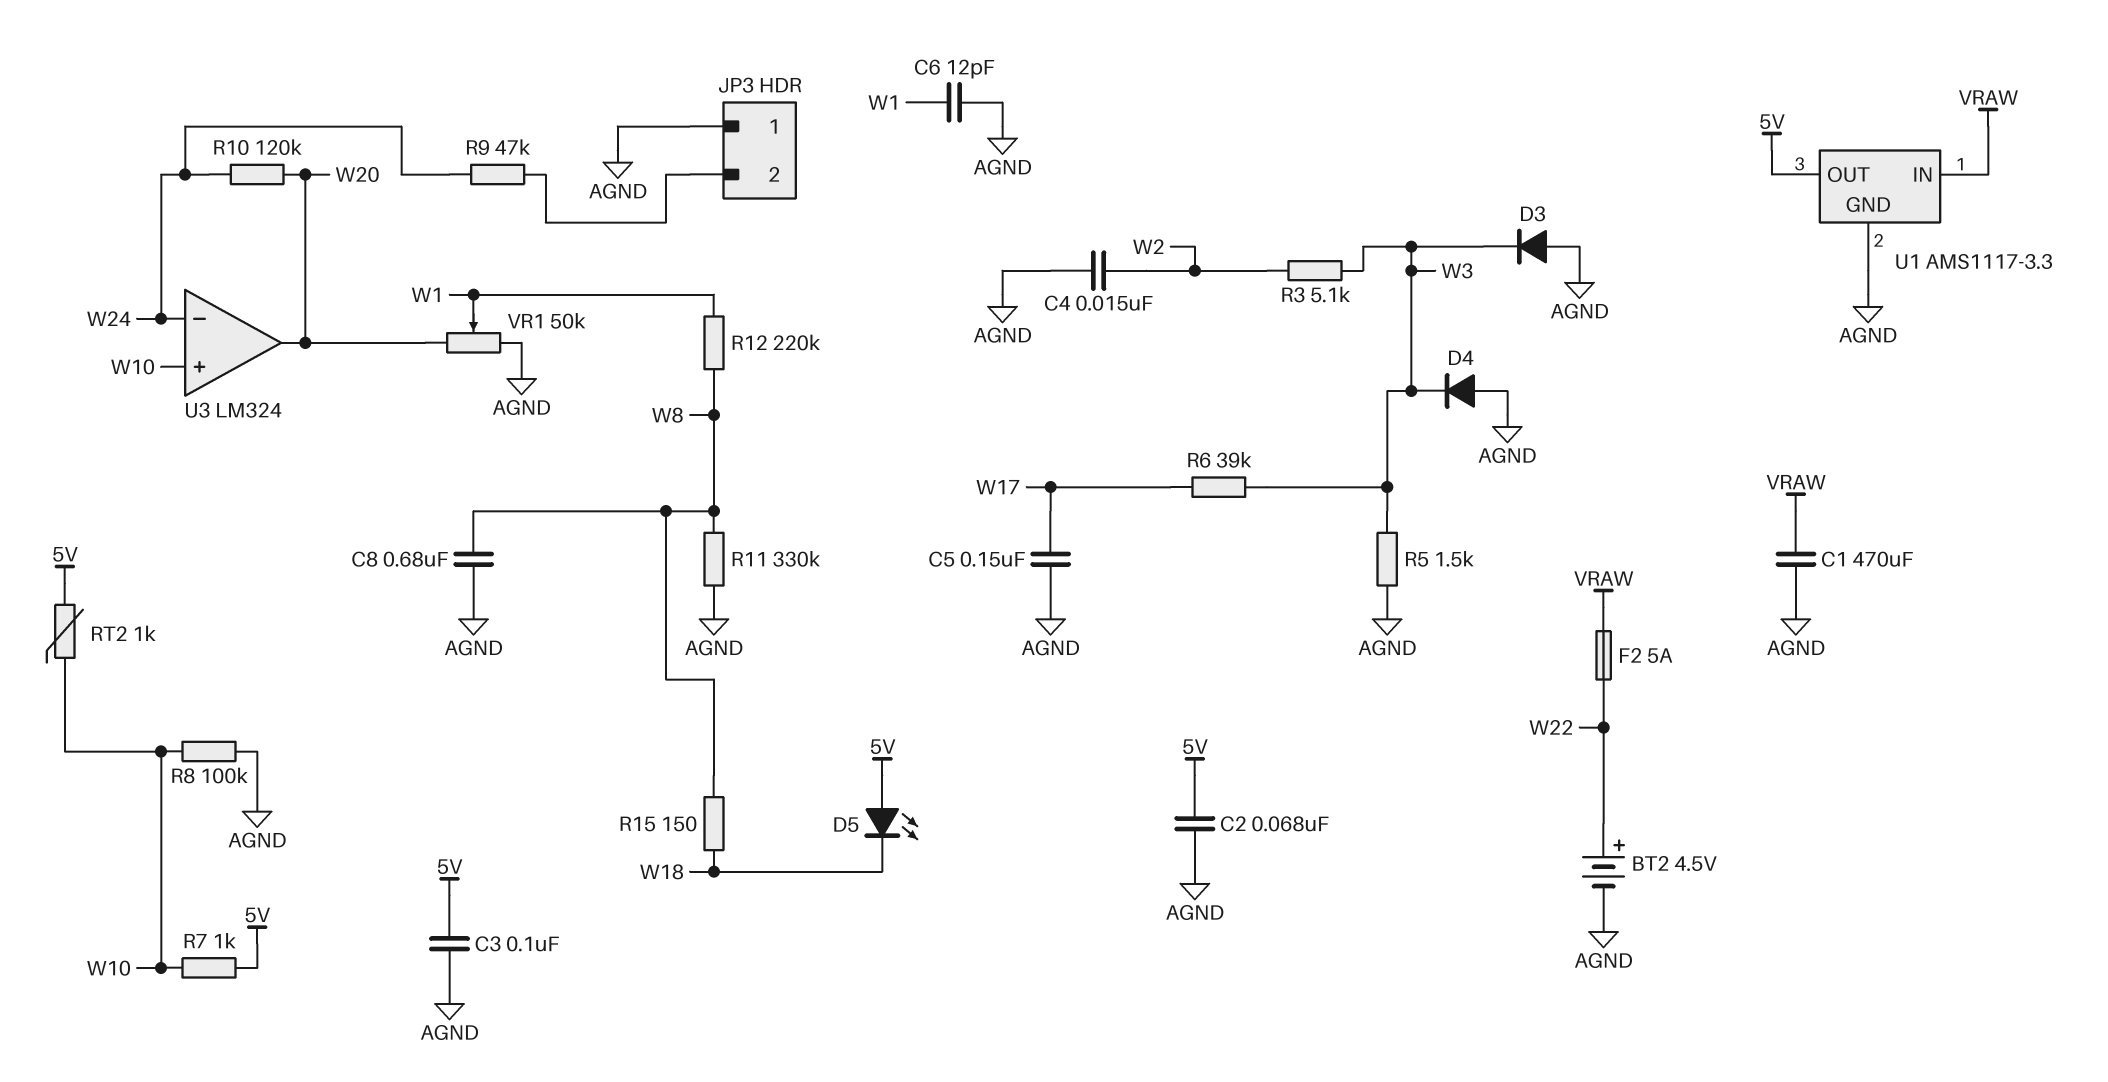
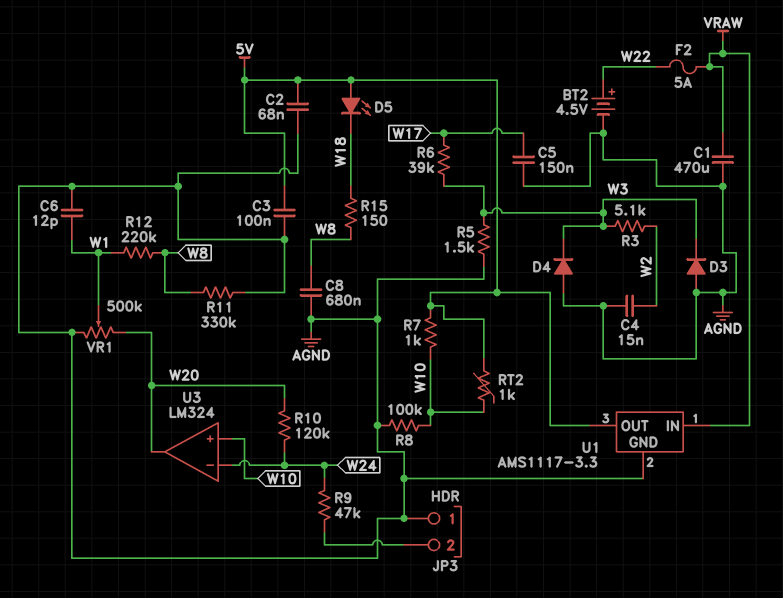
VR1: 50k (AGND, W20, wiper W1) -> 500k (AGND, W20, wiper W1)

